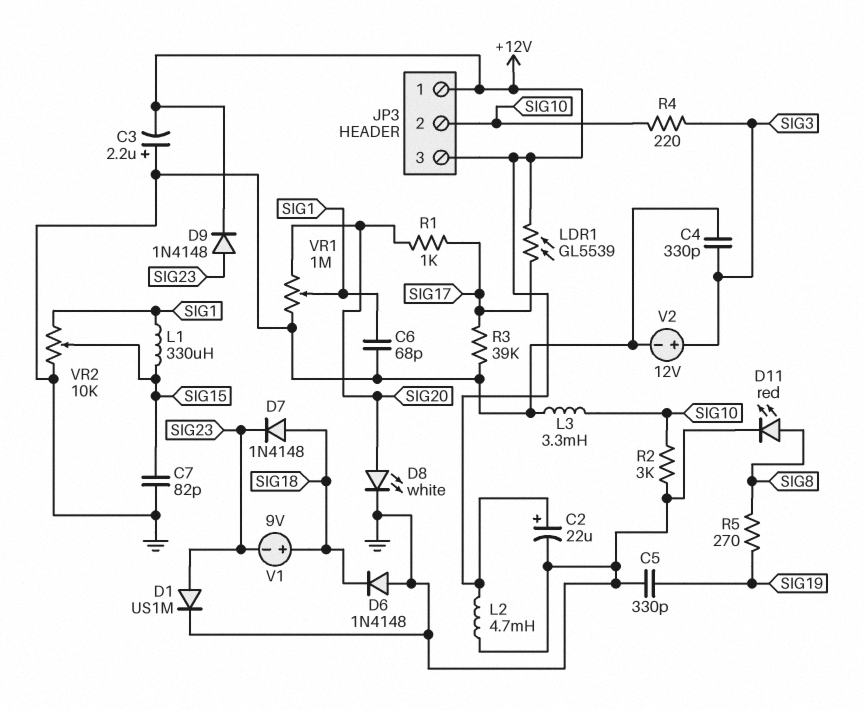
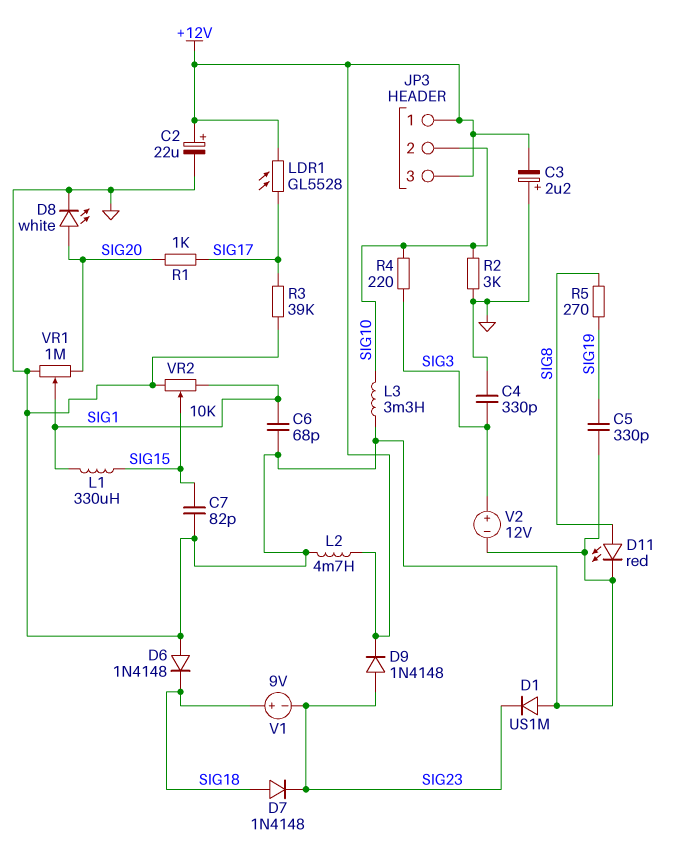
D1: diode US1M (A SIG23, K GND) -> diode US1M (A GND, K SIG23)
LDR1: GL5539 (+12V, SIG17) -> GL5528 (+12V, SIG17)

